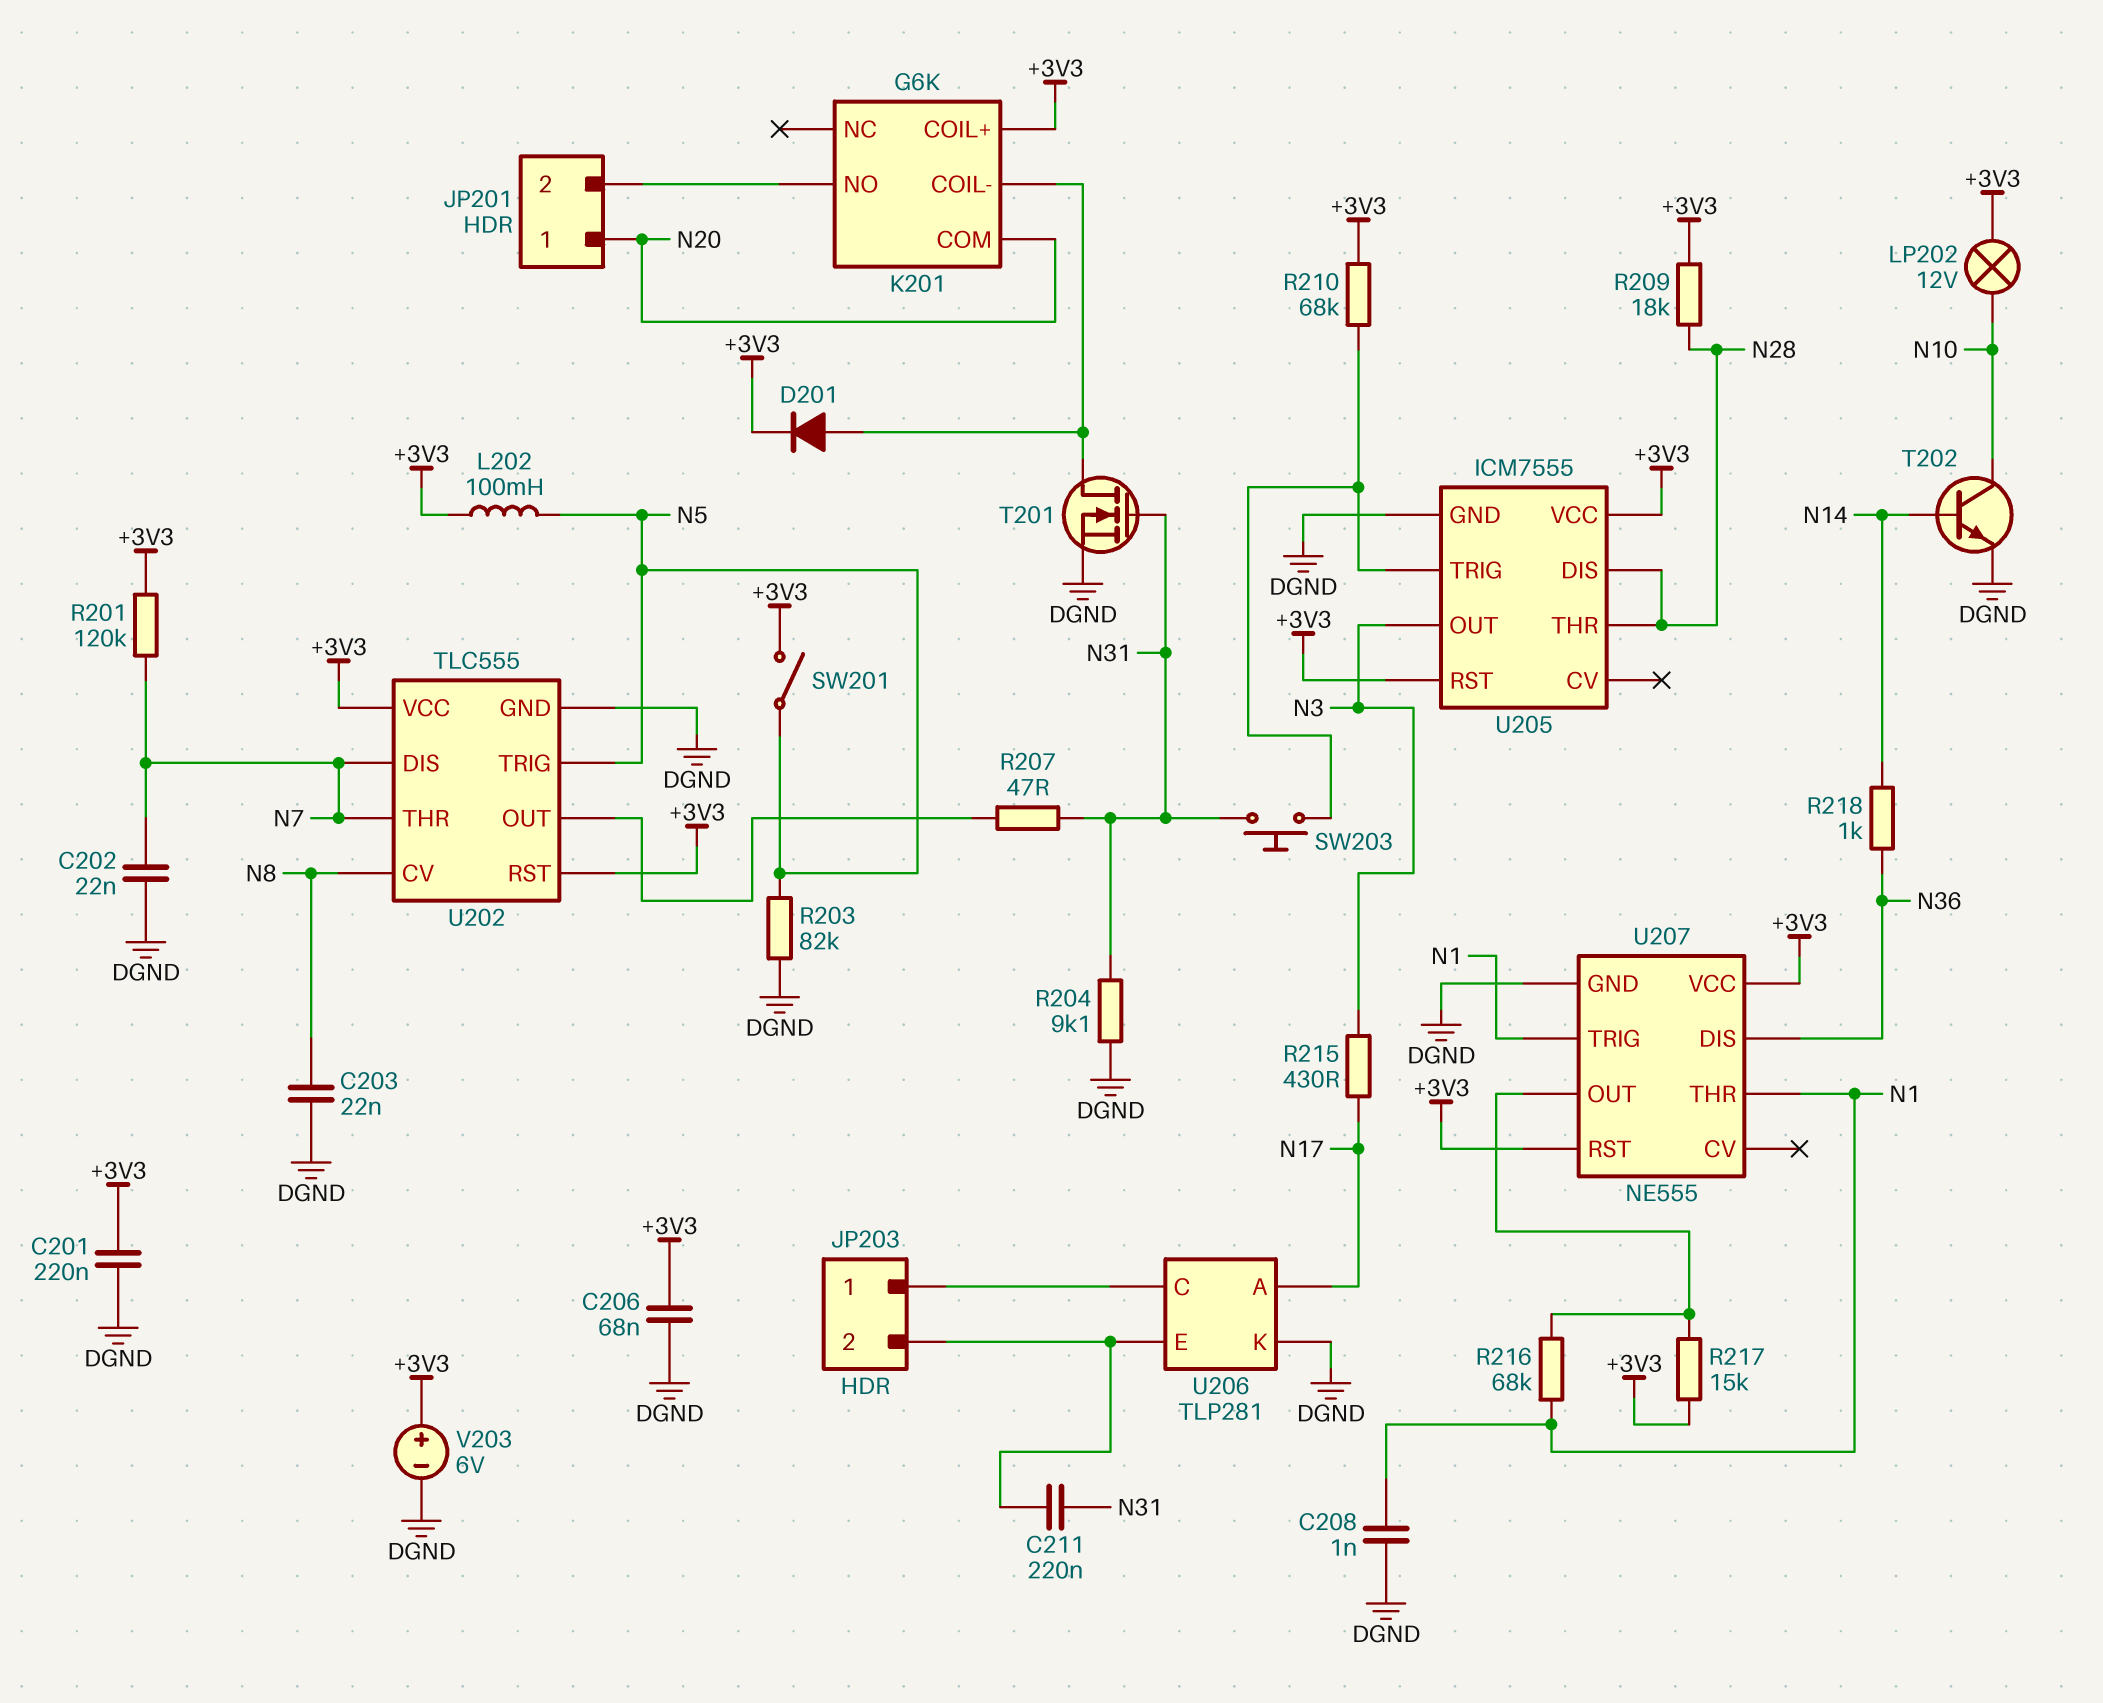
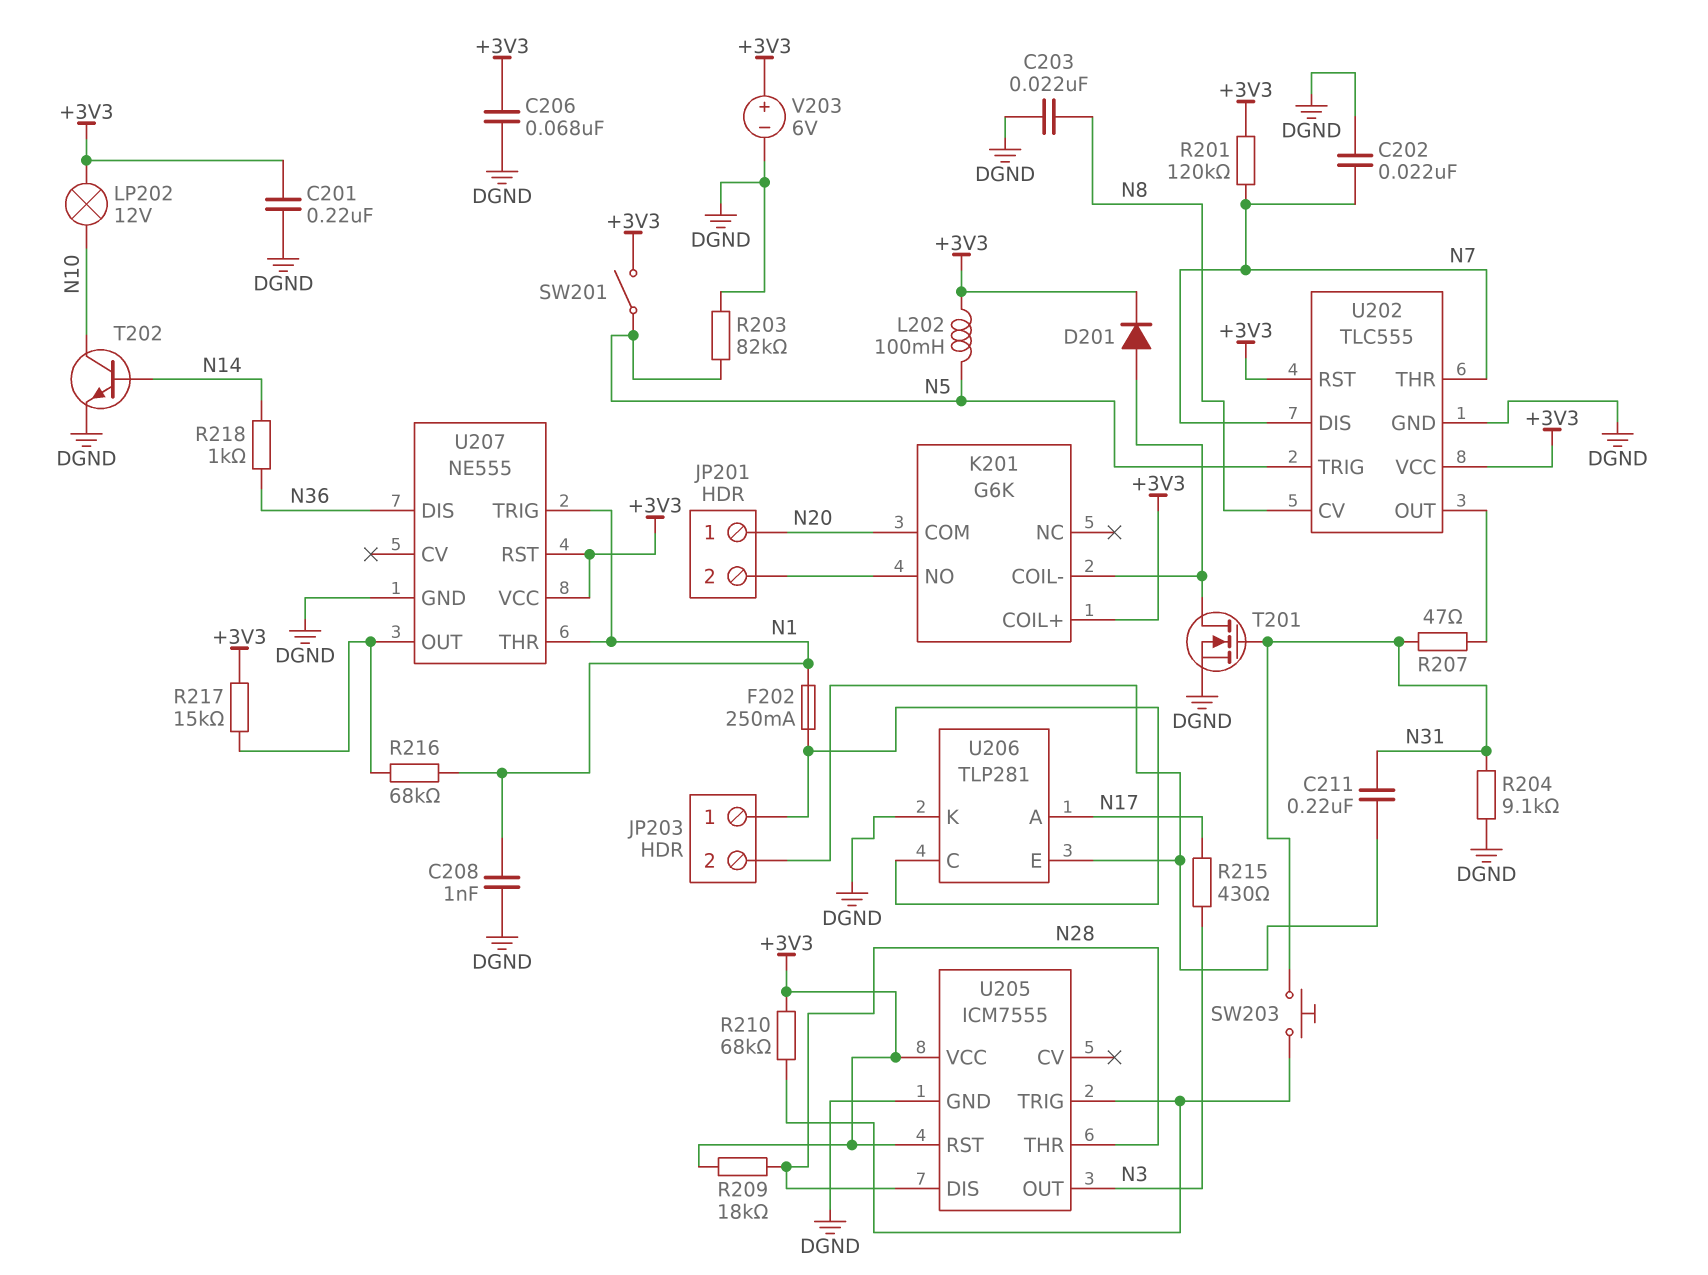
F202: none -> 250mA (JP203/1, N1)

